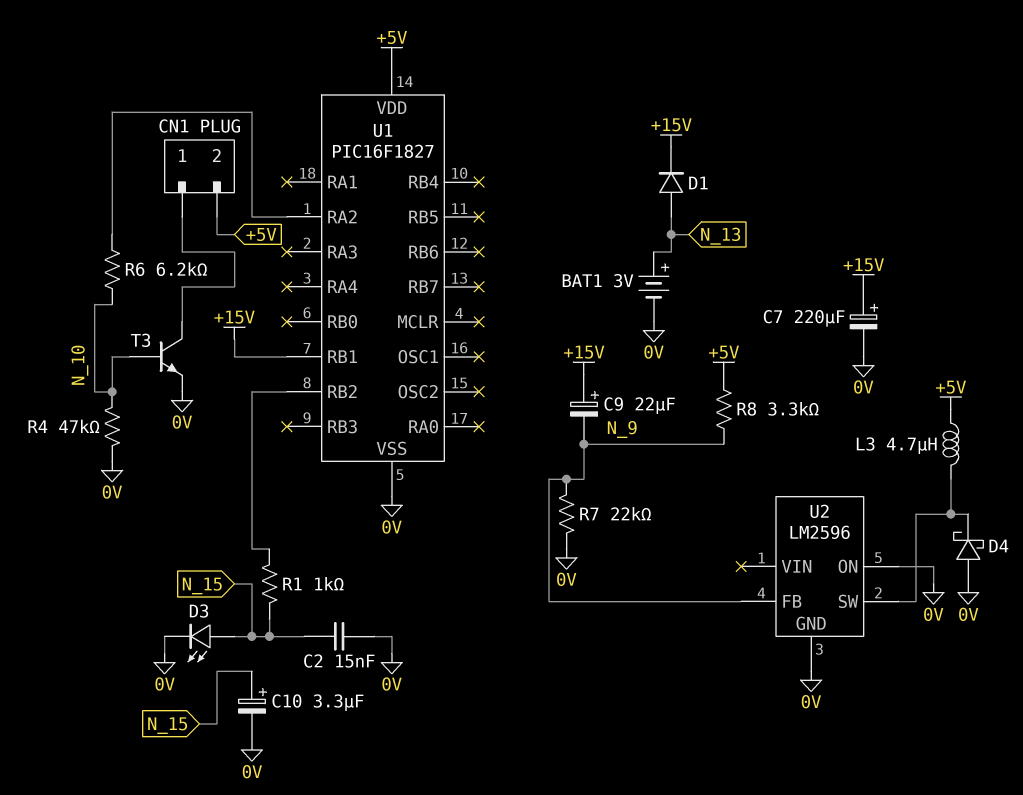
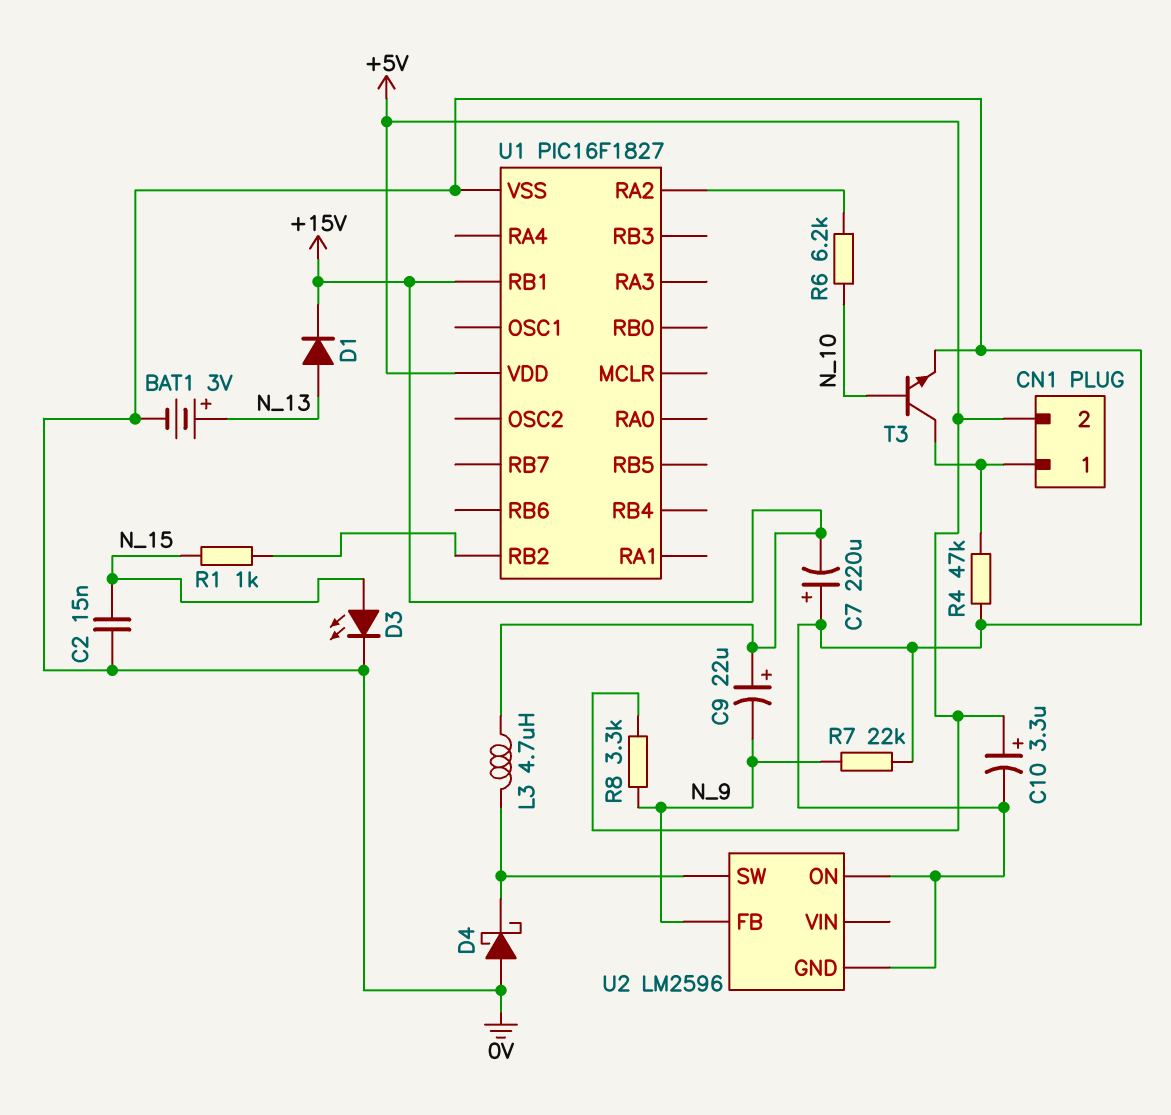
C7: 220uF (plus +15V, minus 0V) -> 220uF (plus 0V, minus +15V)
C10: 3.3uF (plus N_15, minus 0V) -> 3.3uF (plus +5V, minus 0V)
L3: 4.7uH (+5V, U2/SW) -> 4.7uH (+15V, U2/SW)
R4: 47k (0V, N_10) -> 47k (0V, CN1/1)

